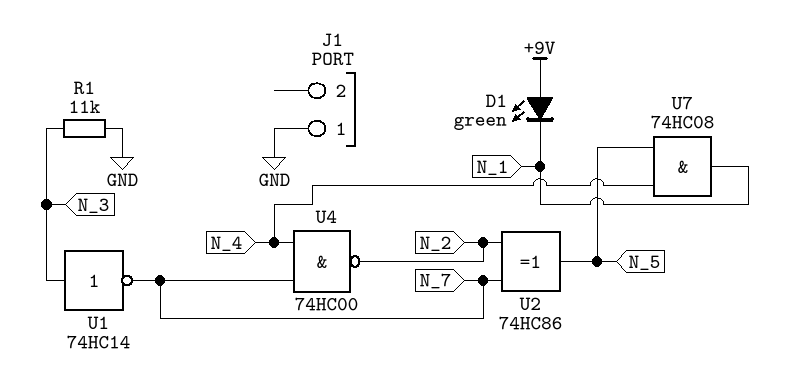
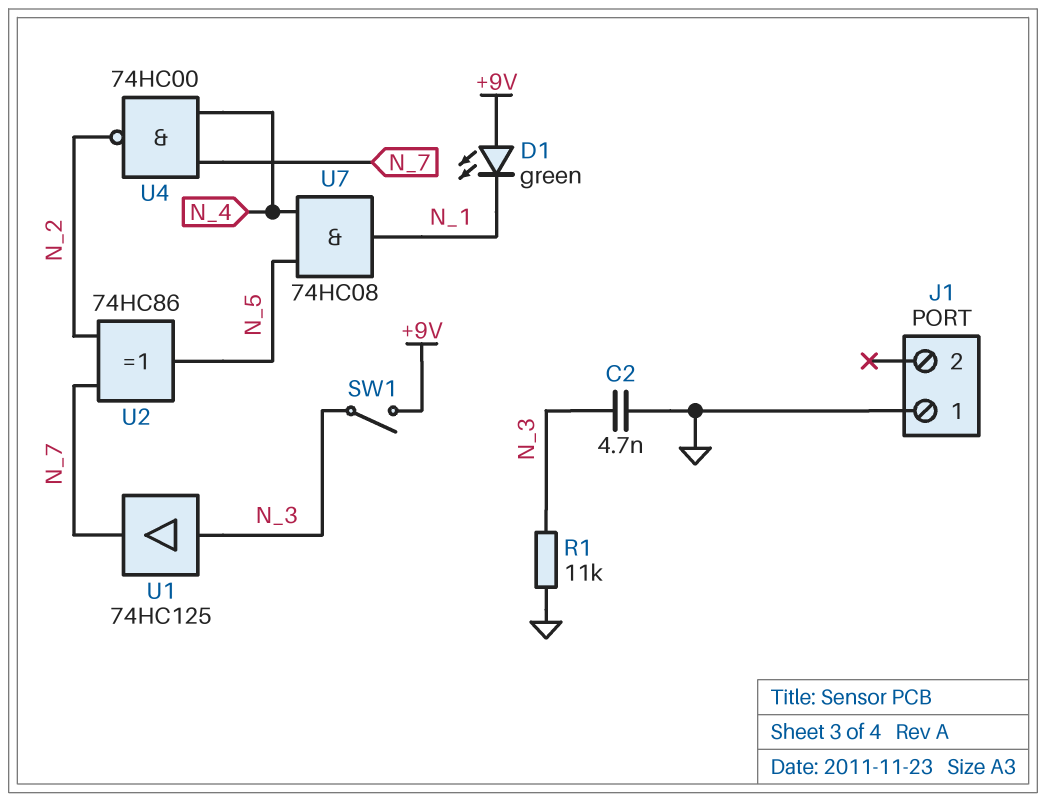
C2: none -> 4.7nF (GND, N_3)
SW1: none -> switch (+9V, N_3)
U1: NOT 74HC14 (in N_3, out N_7) -> buffer 74HC125 (in N_3, out N_7)

